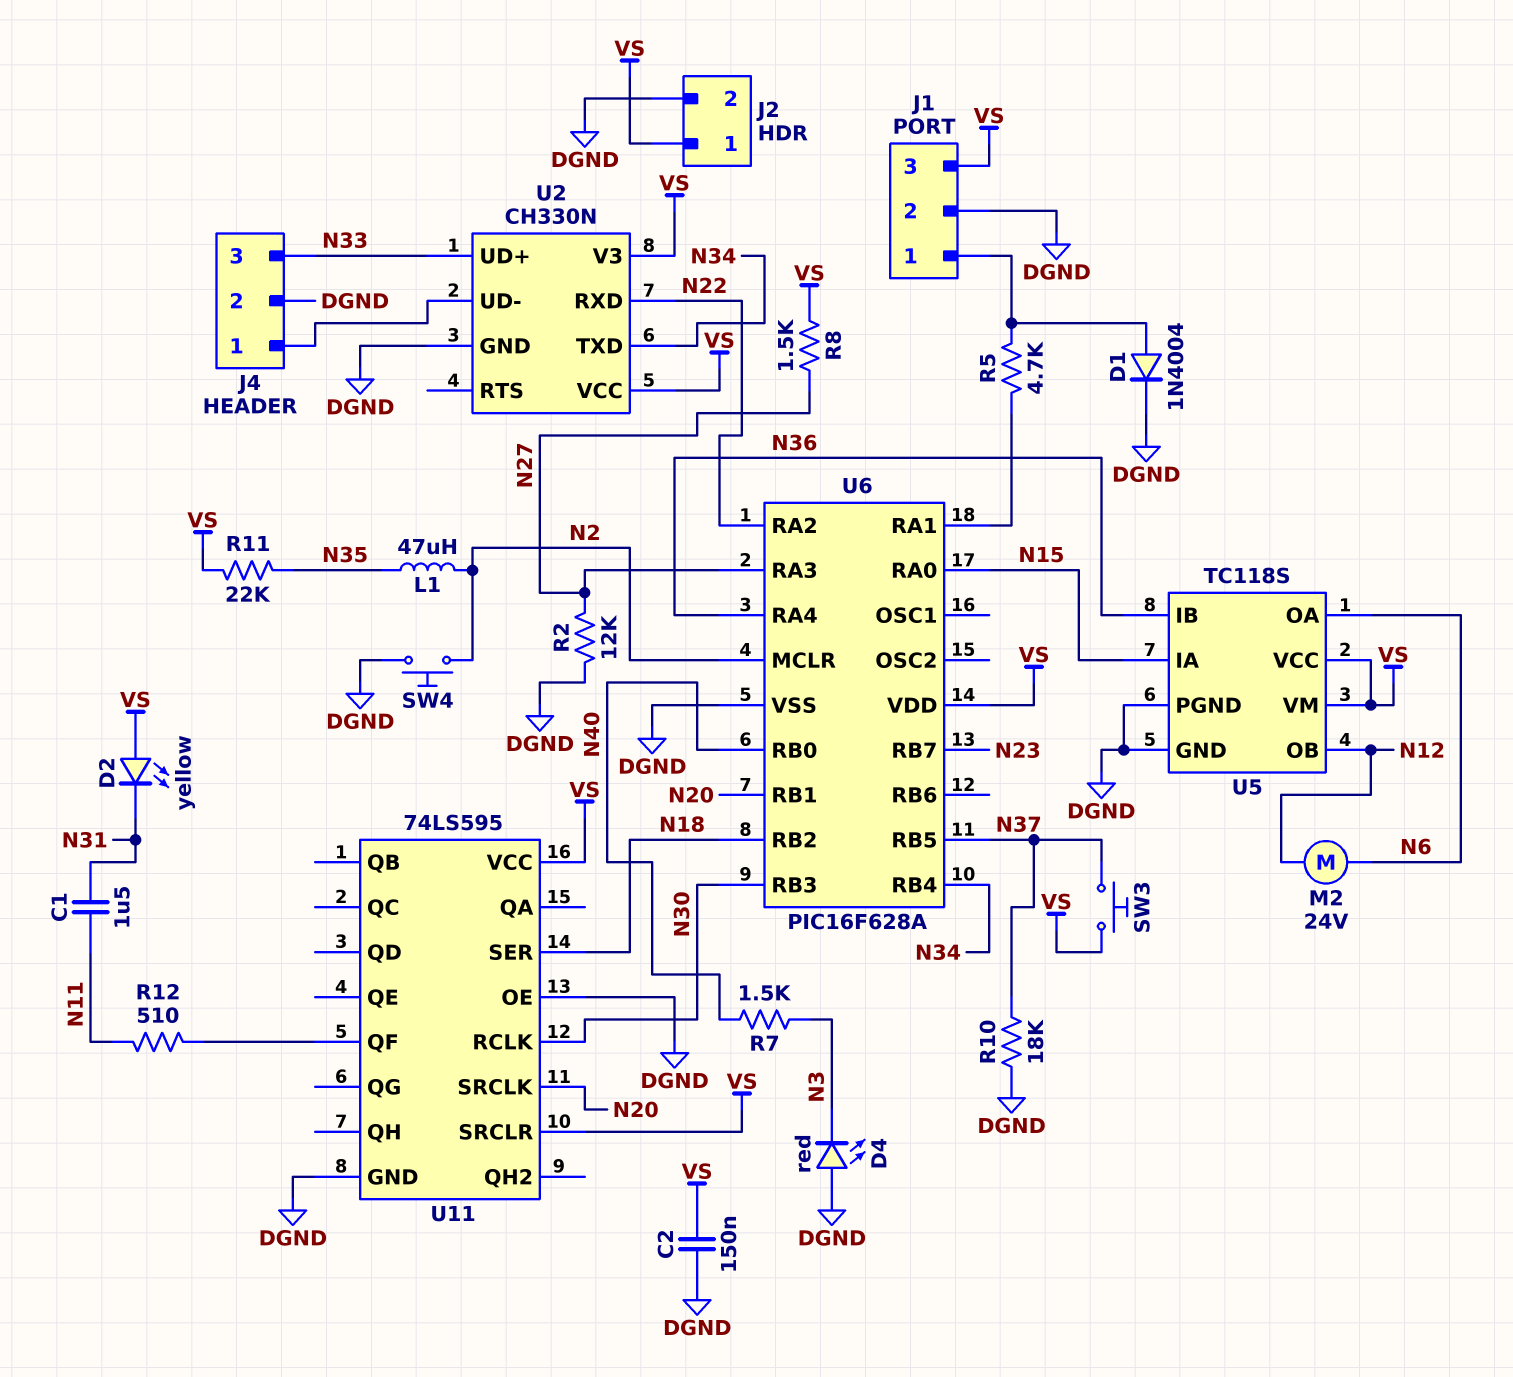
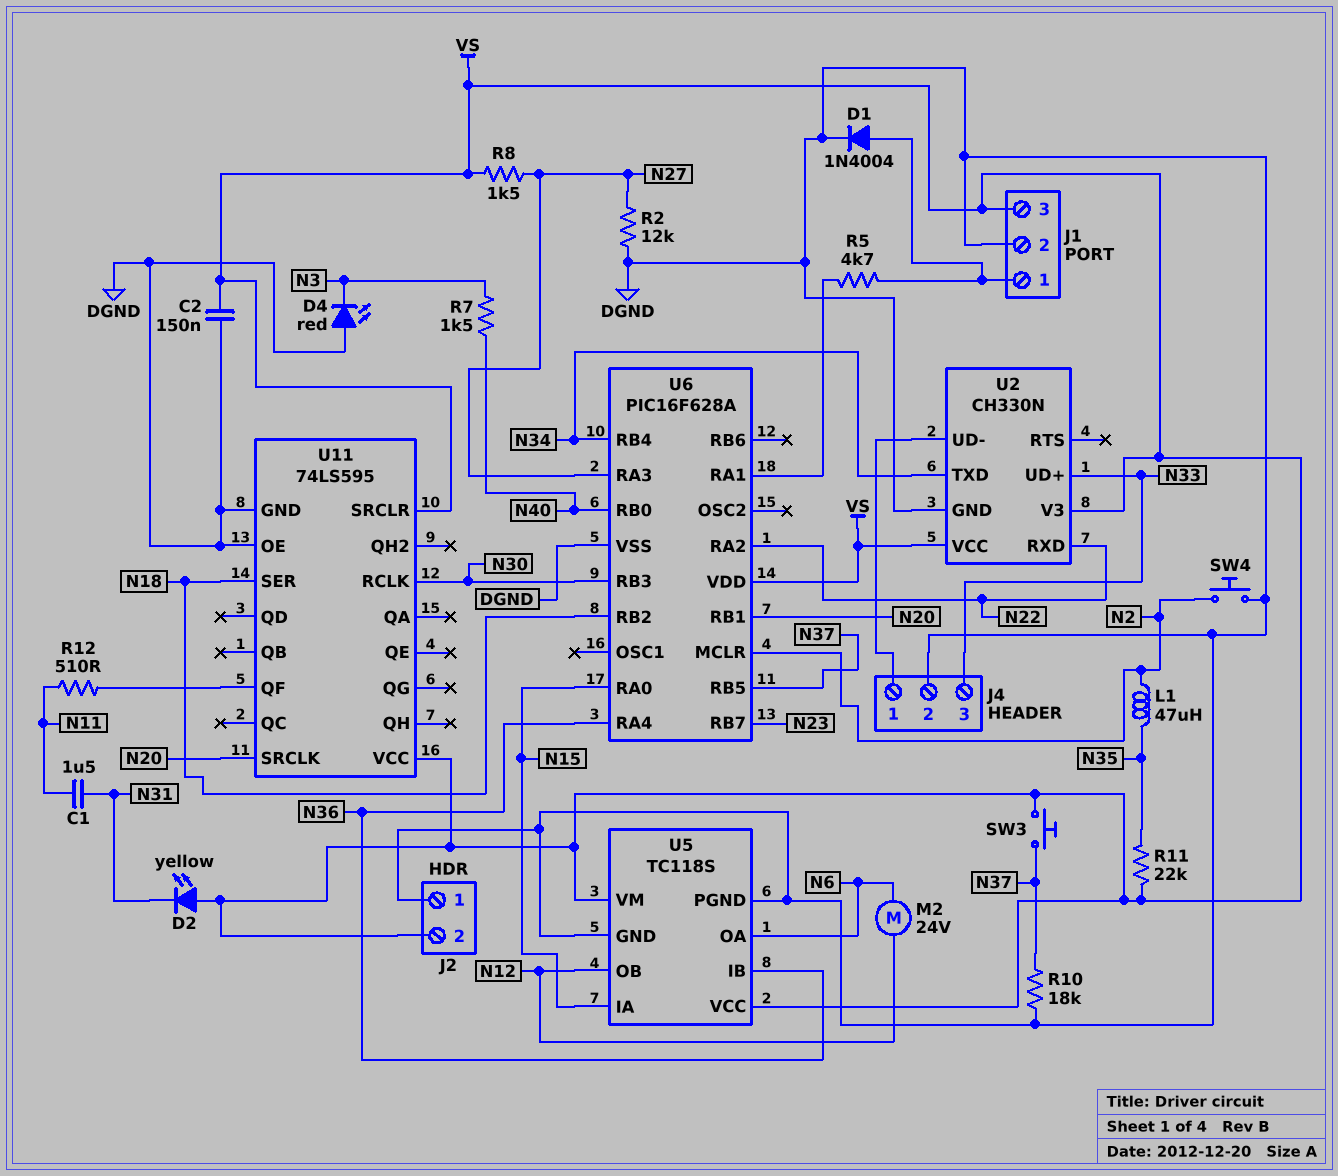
J2 pin 1: VS -> DGND
J2 pin 2: DGND -> VS

